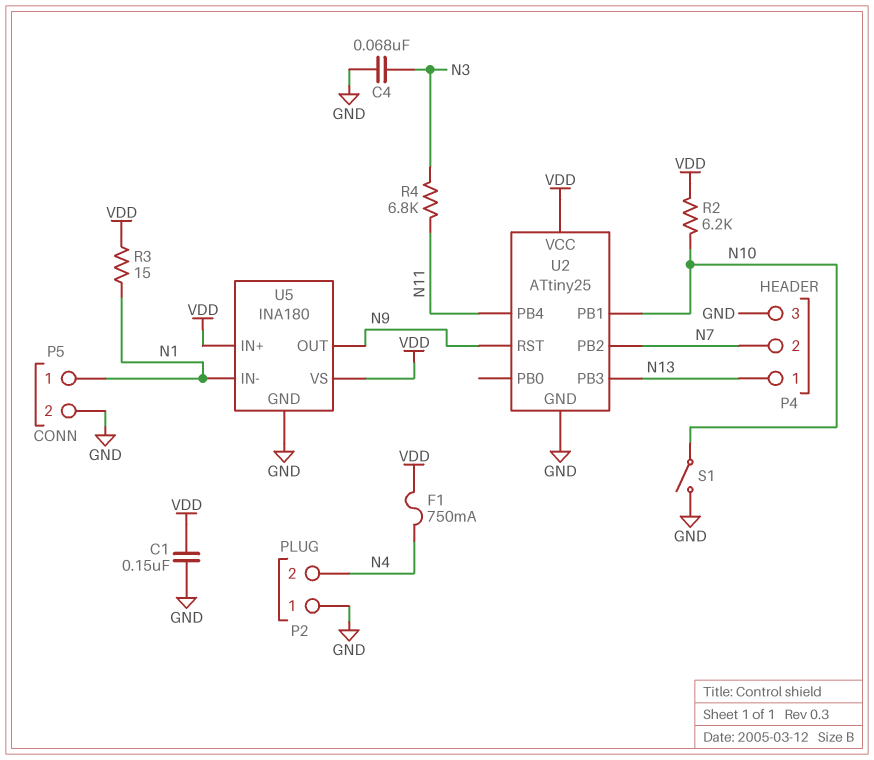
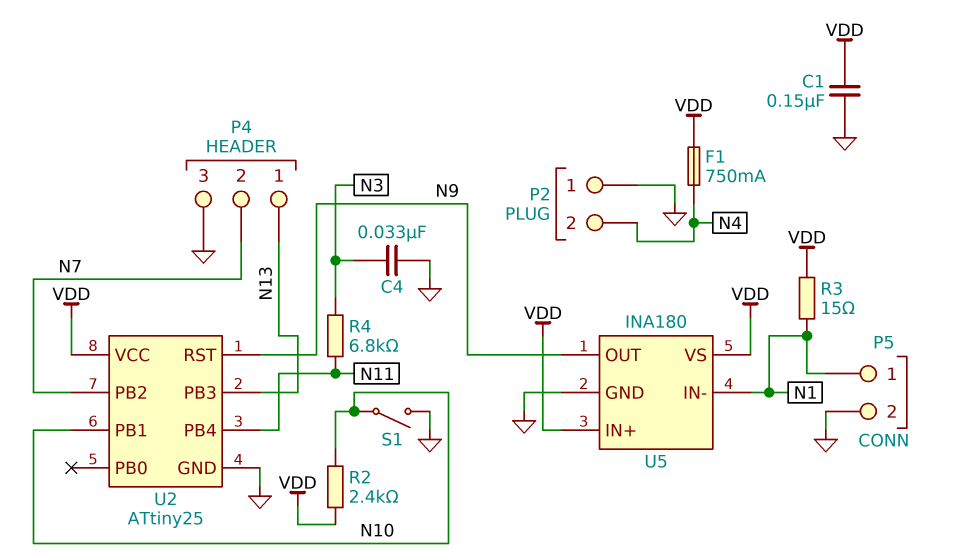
C4: 68nF (GND, N3) -> 33nF (GND, N3)
R2: 6.2k (N10, VDD) -> 2.4k (N10, VDD)

